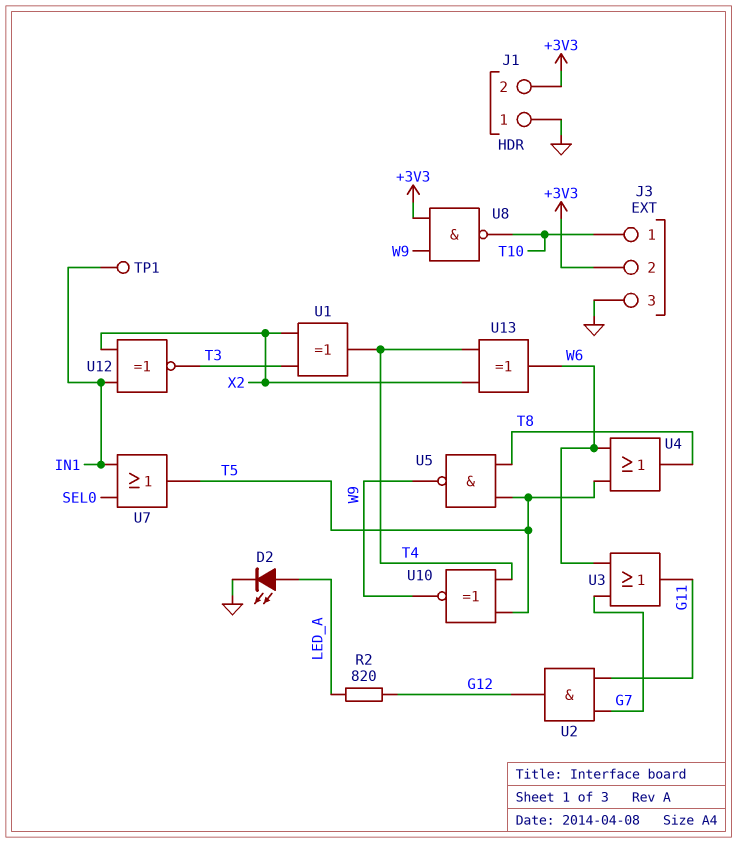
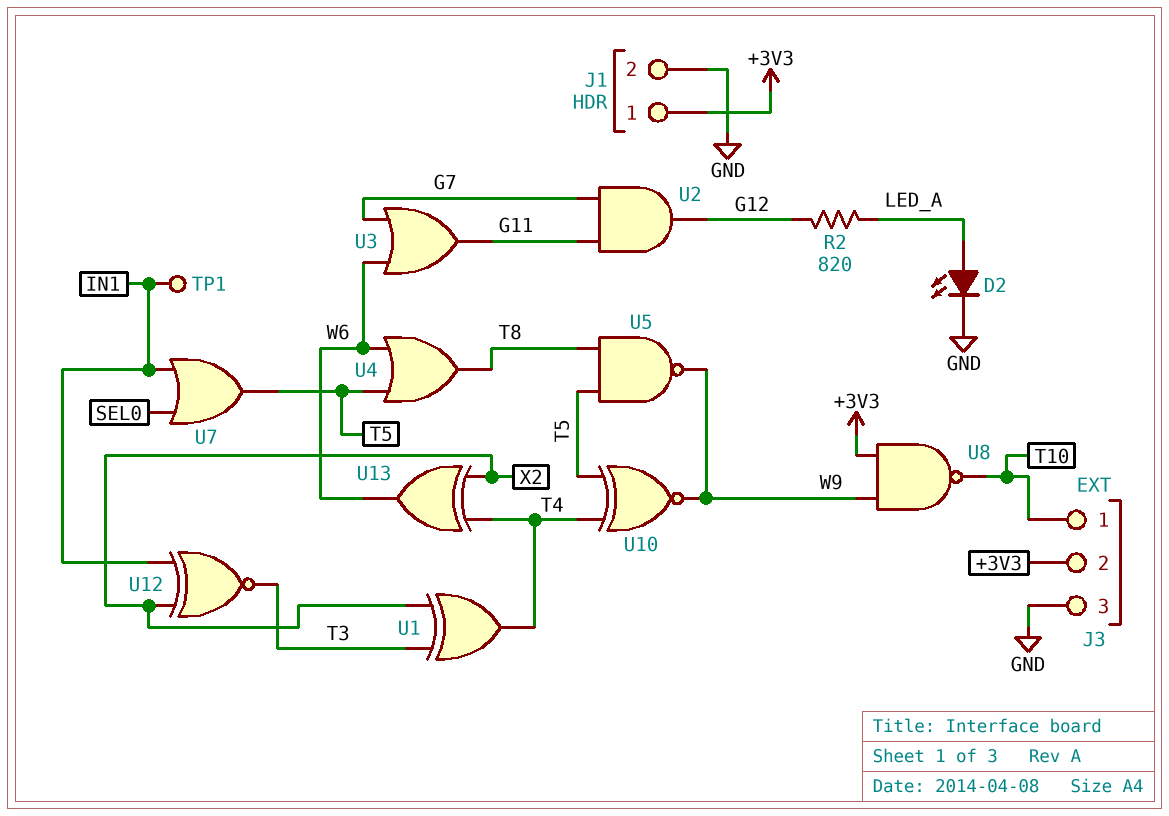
J1 pin 1: GND -> +3V3
J1 pin 2: +3V3 -> GND

